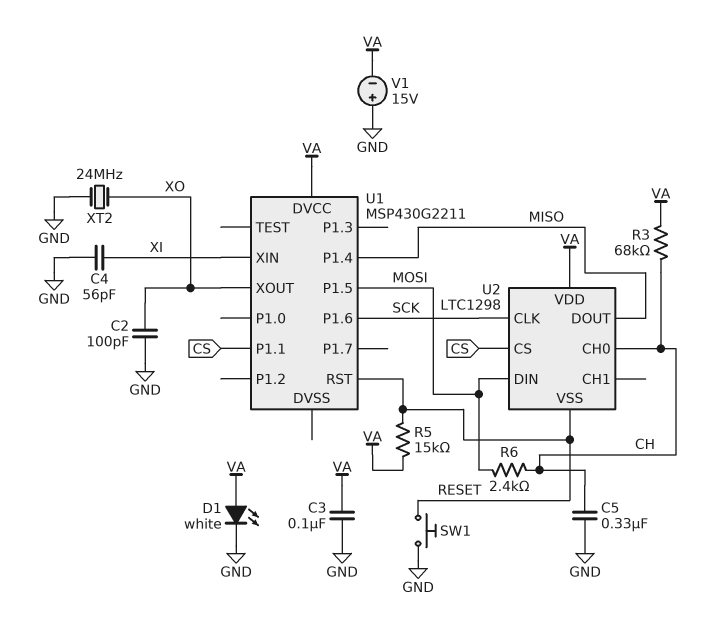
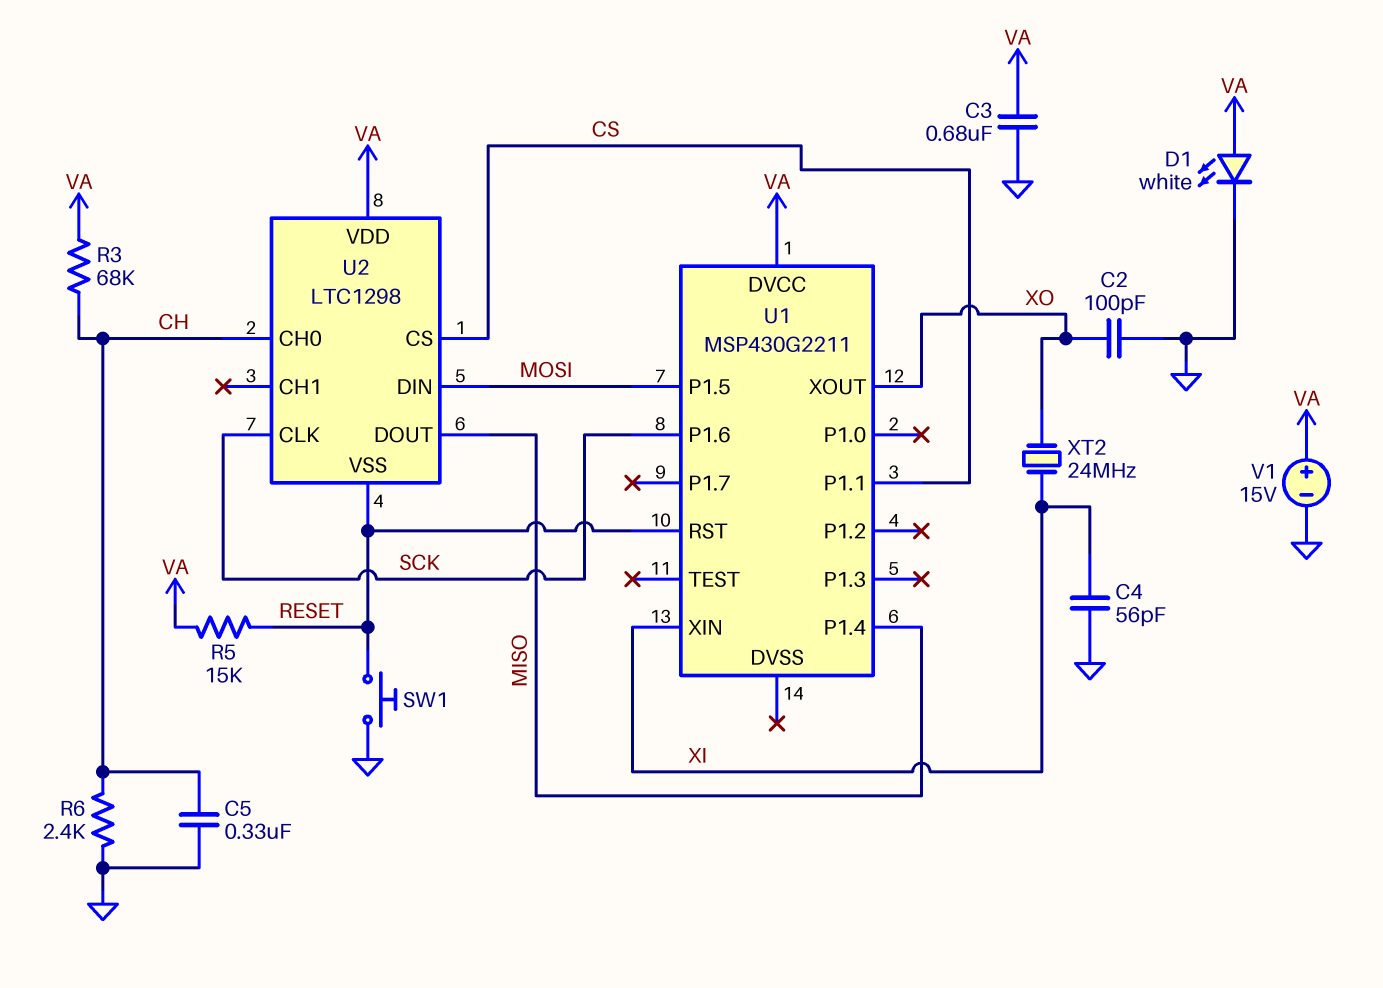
C3: 100nF (GND, VA) -> 680nF (GND, VA)
R6: 2.4k (CH, MOSI) -> 2.4k (CH, GND)
V1: 15V (plus GND, minus VA) -> 15V (plus VA, minus GND)
XT2: 24MHz (GND, XO) -> 24MHz (XI, XO)

